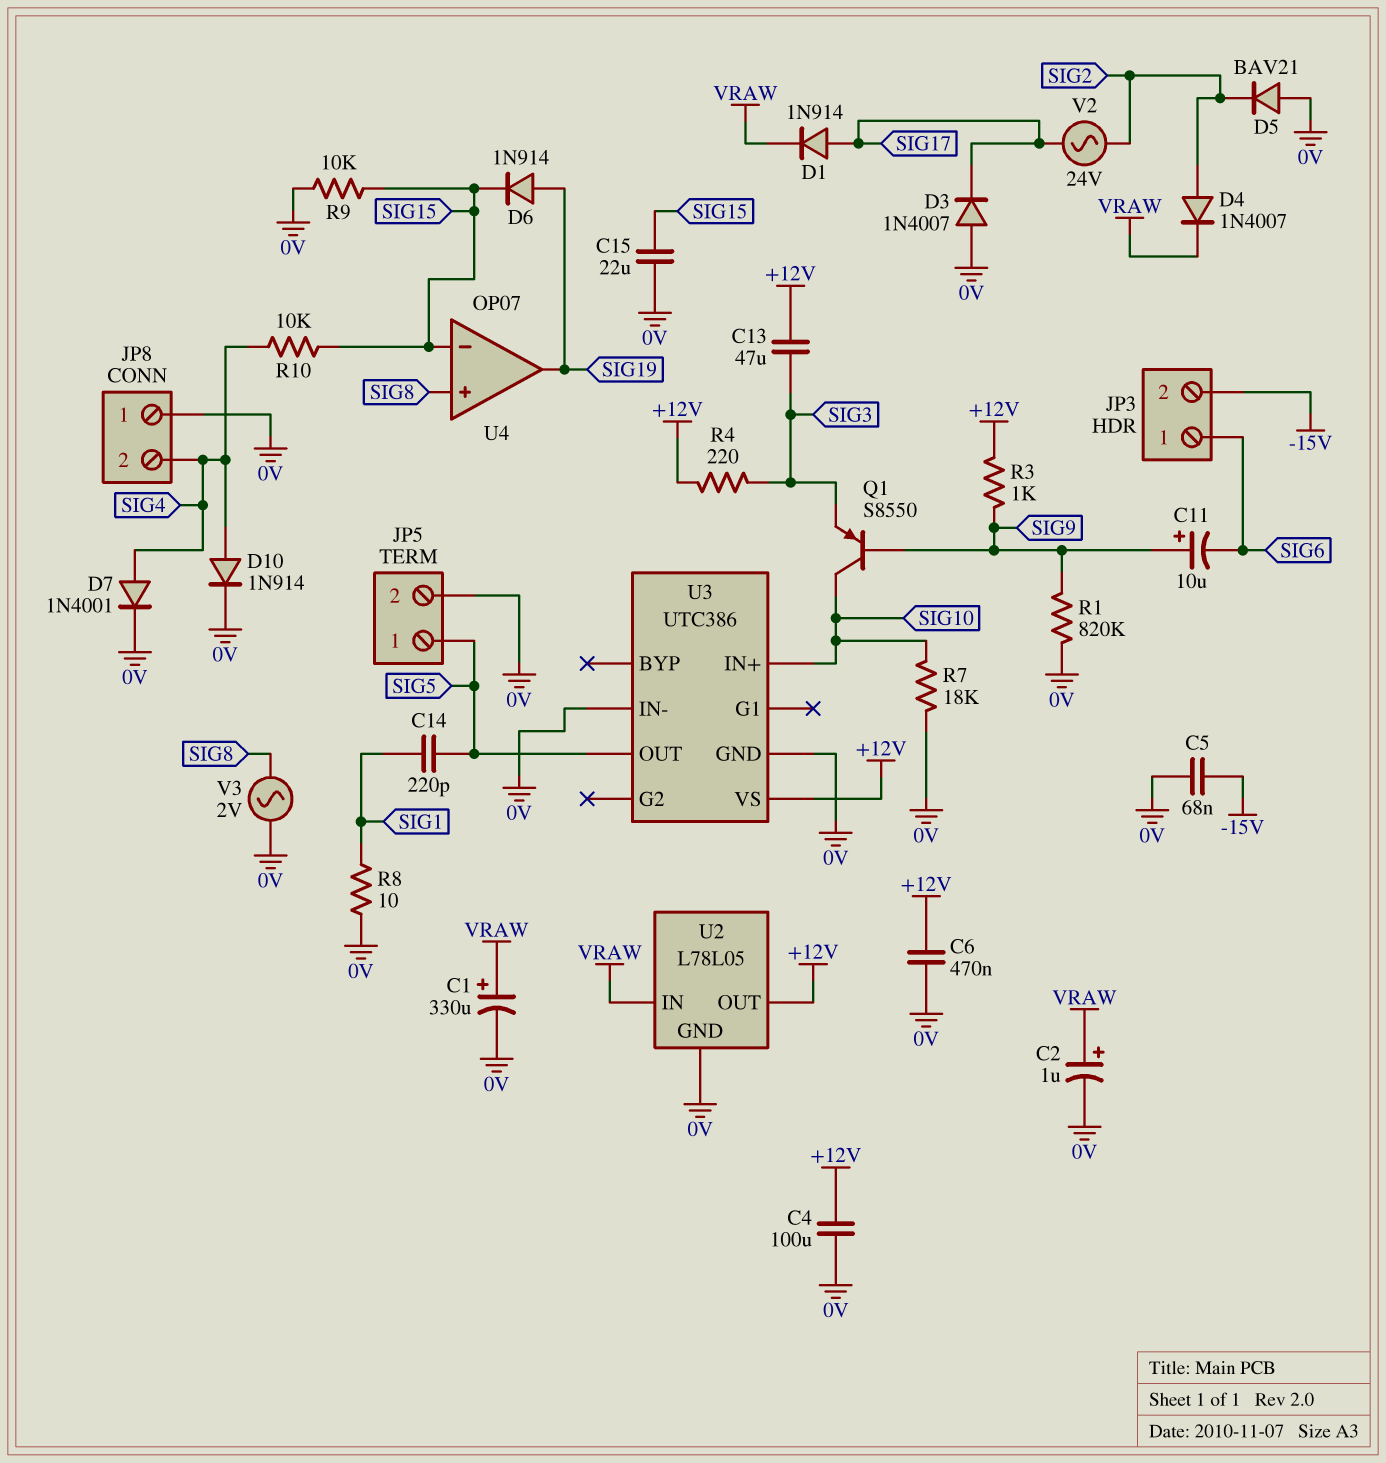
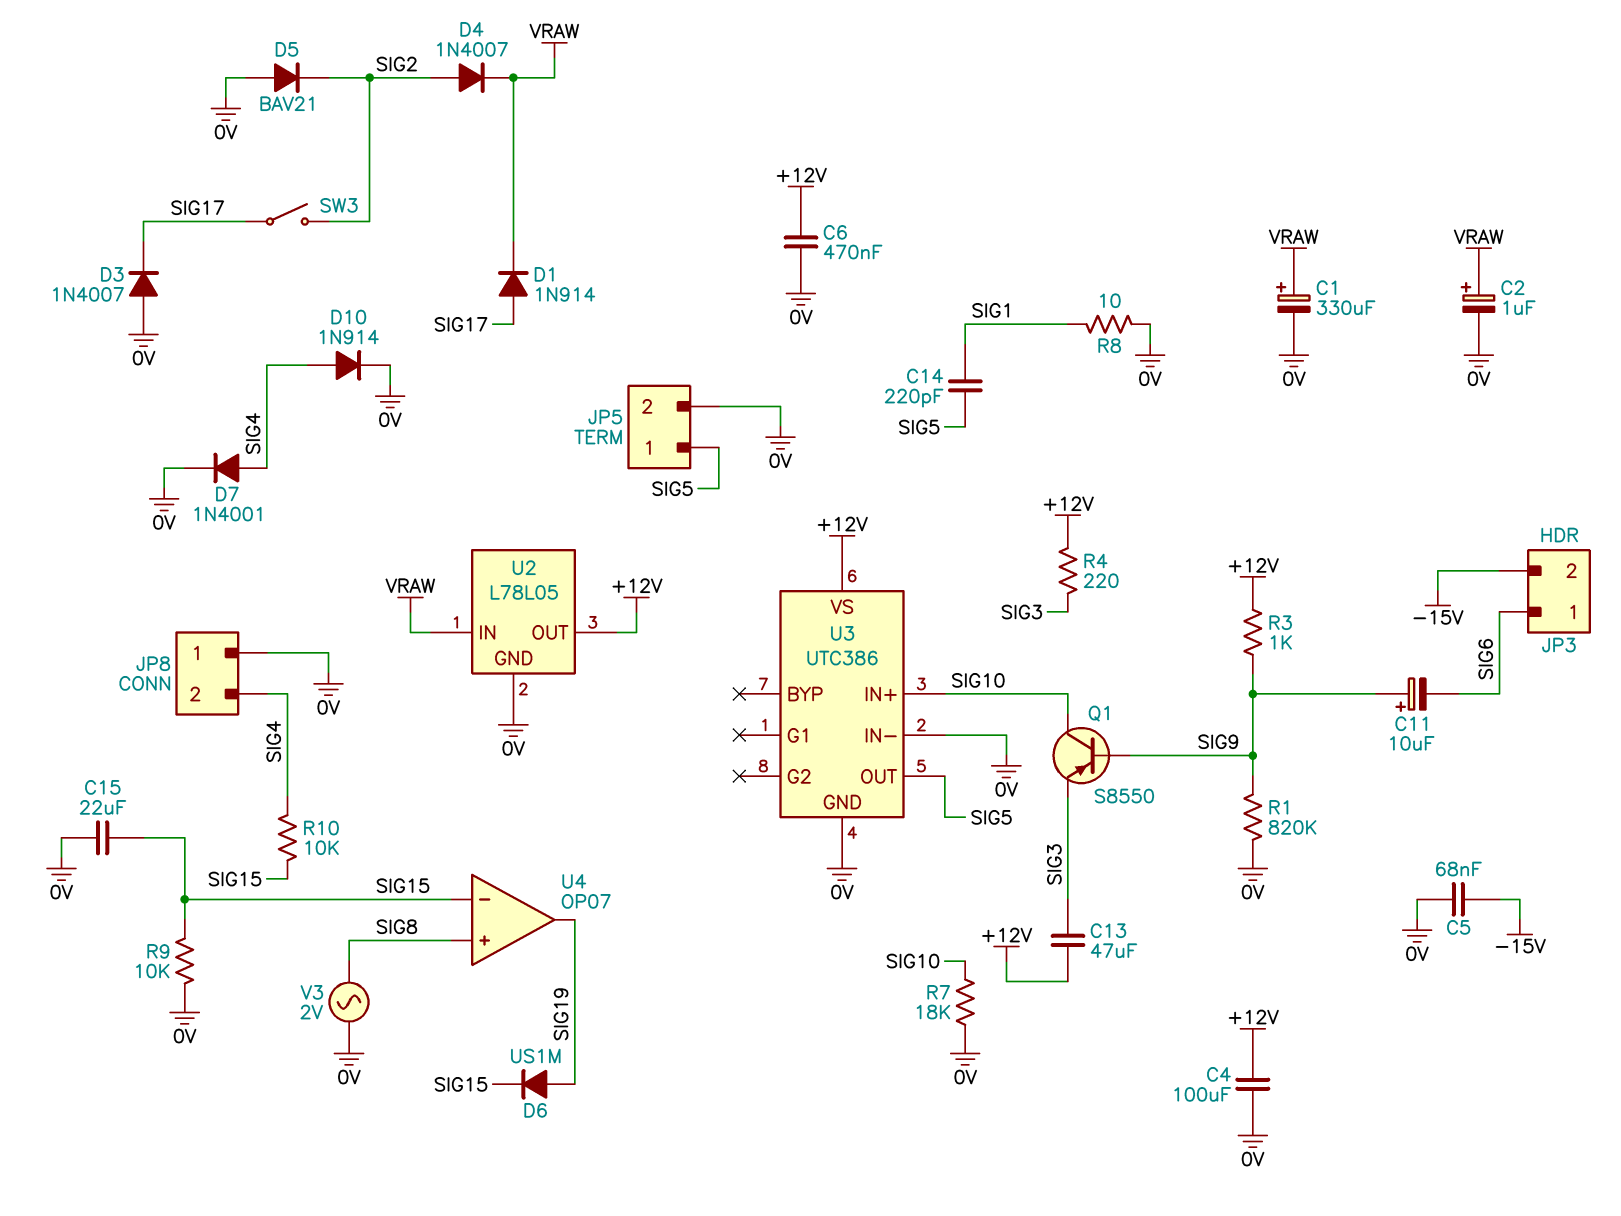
D6: diode 1N914 (A SIG19, K SIG15) -> diode US1M (A SIG19, K SIG15)
SW3: none -> switch (SIG2, SIG17)
V2: AC 24V (SIG2, SIG17) -> none

